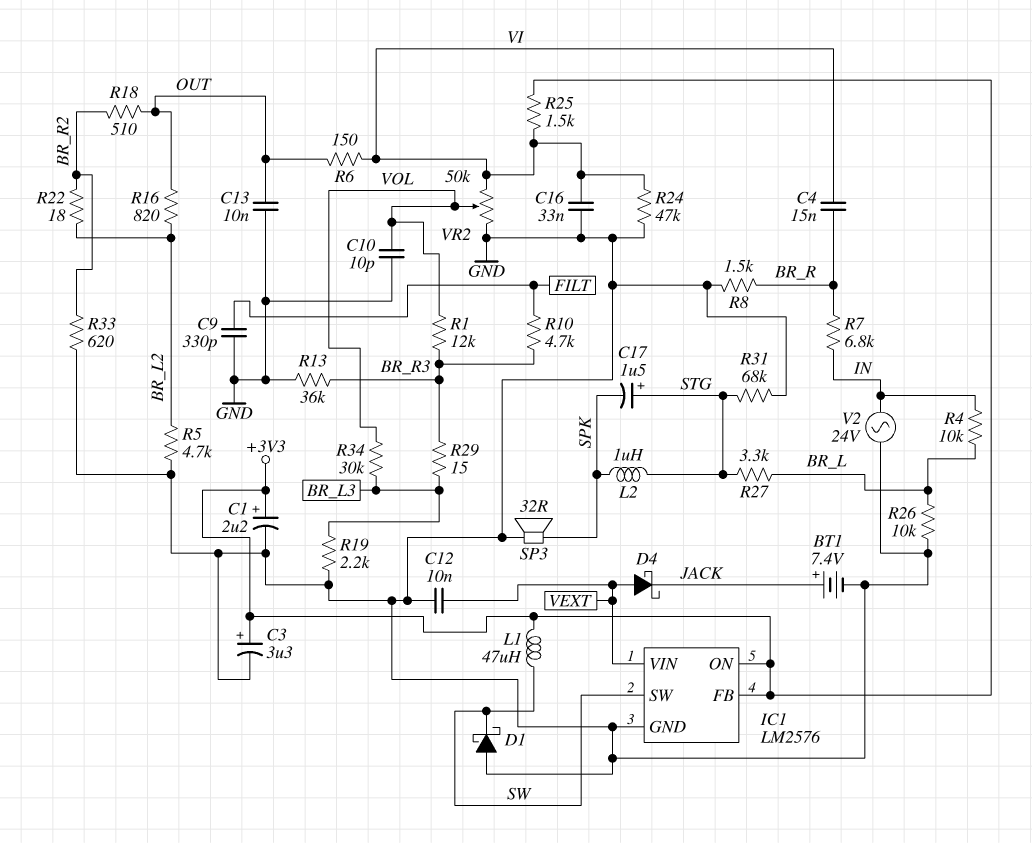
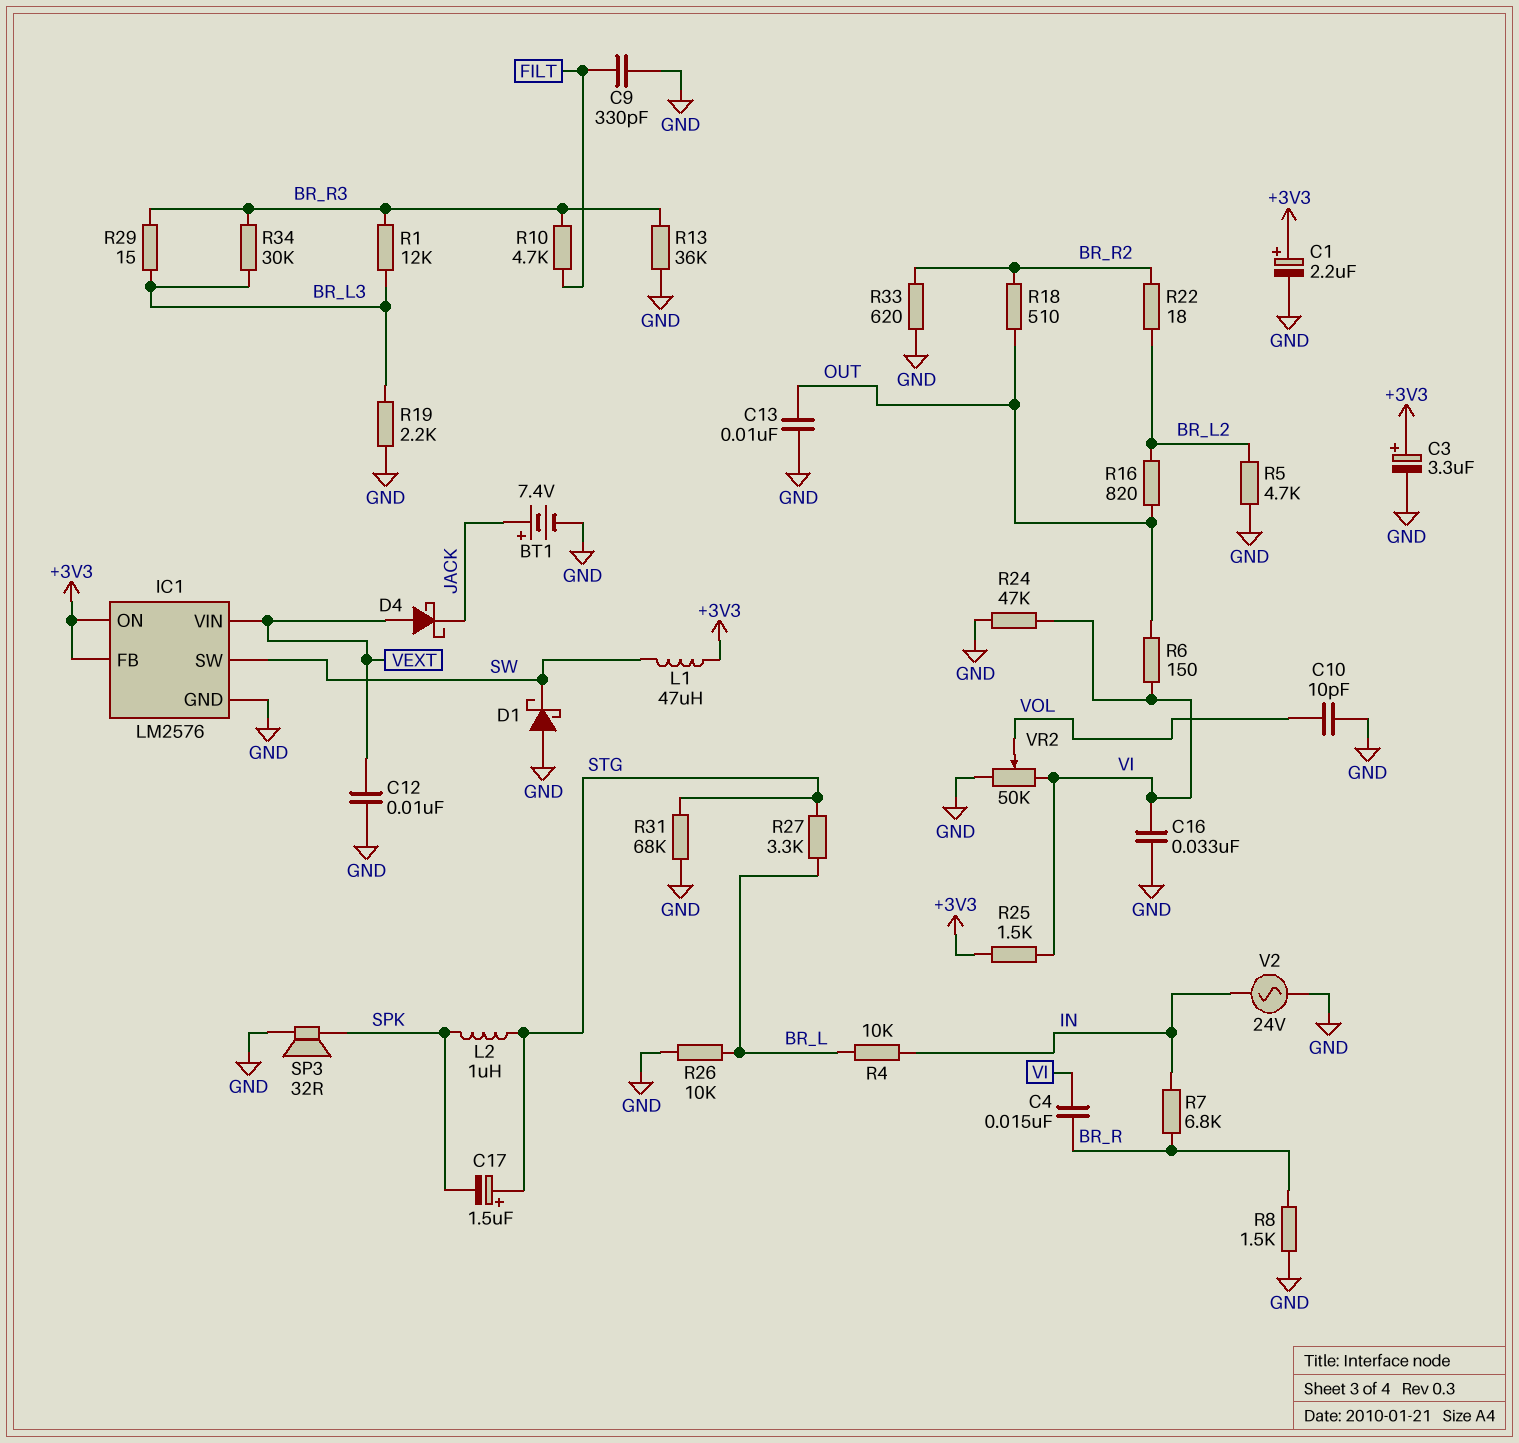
R1: 12k (BR_R3, VOL) -> 12k (BR_L3, BR_R3)
R34: 30k (BR_L3, VOL) -> 30k (BR_L3, BR_R3)

